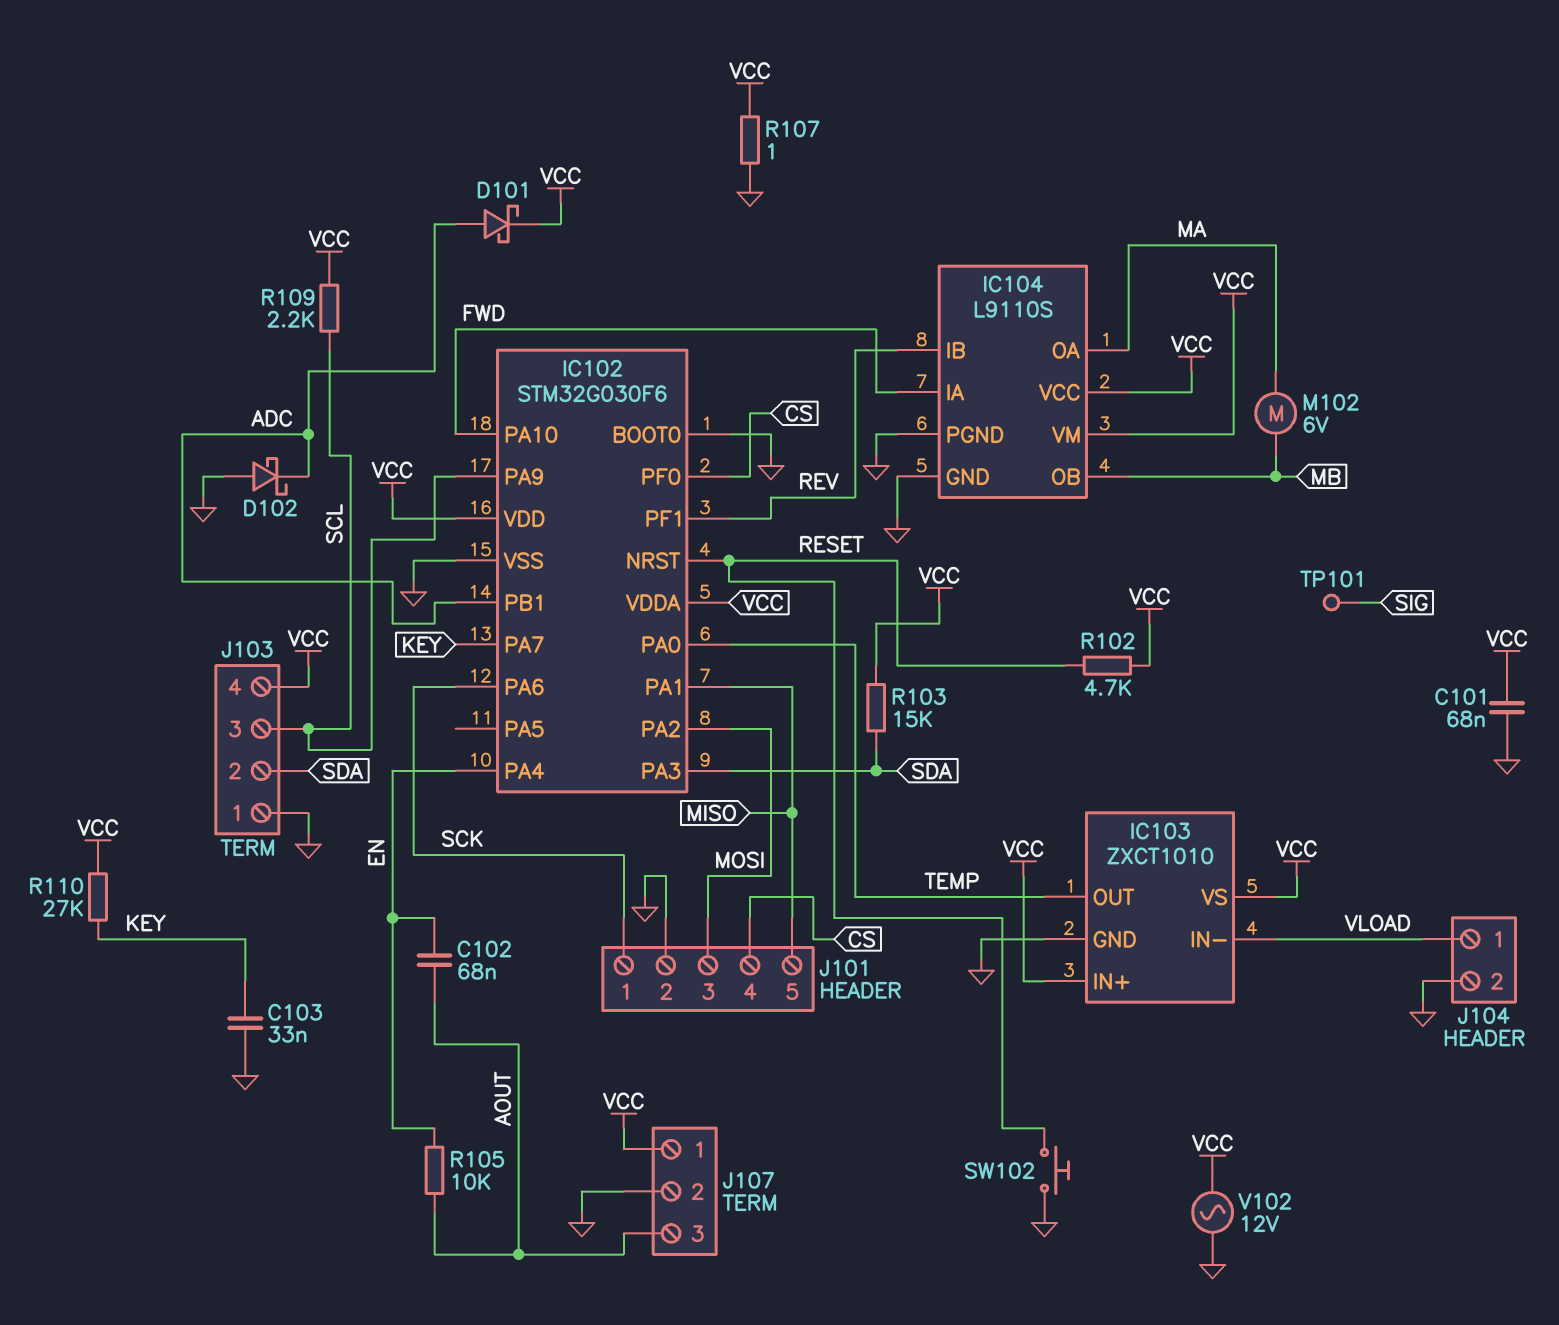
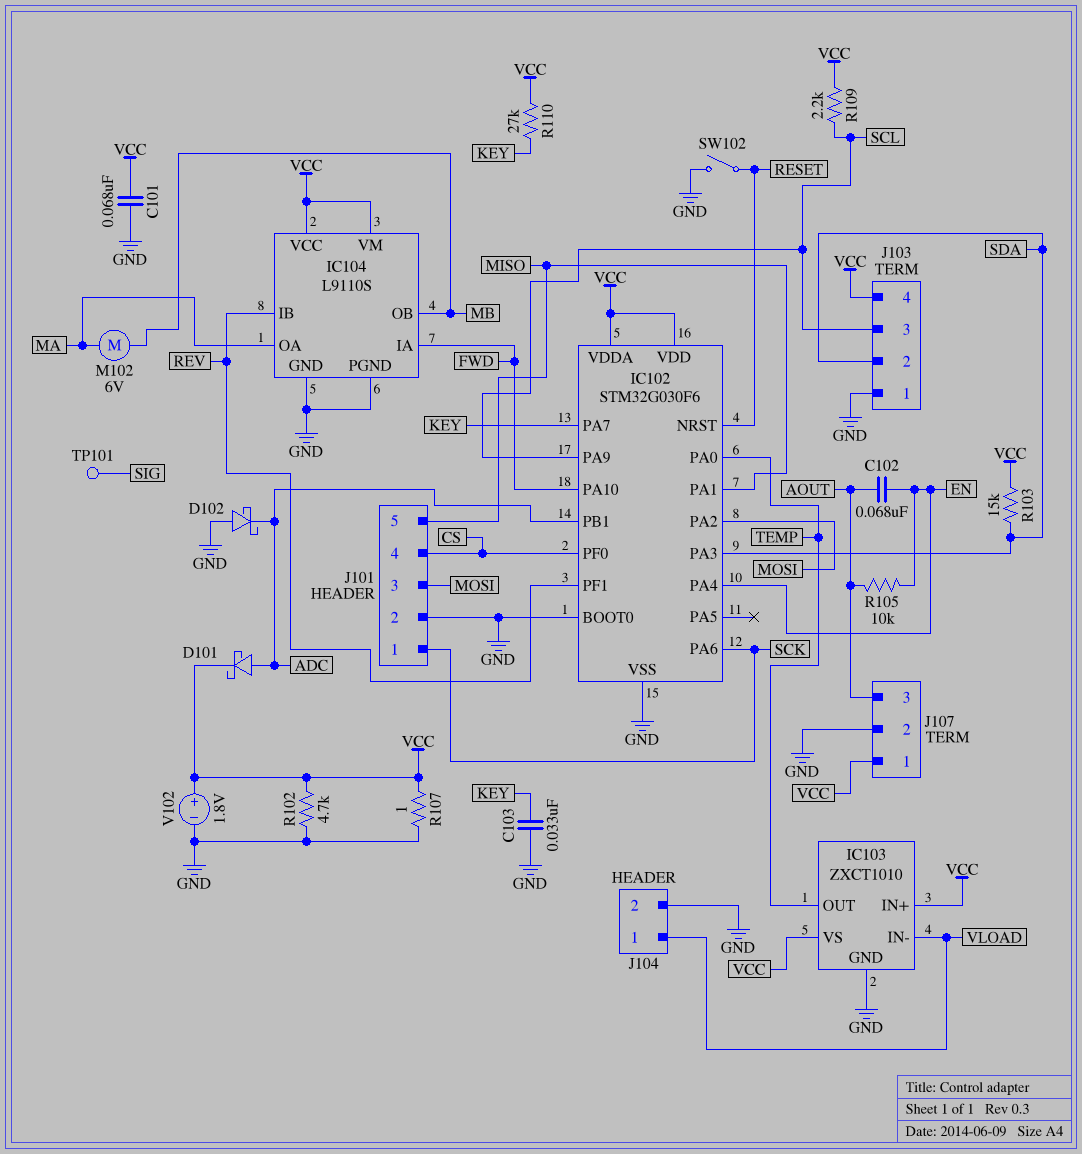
R102: 4.7k (RESET, VCC) -> 4.7k (GND, VCC)
SW102: button (GND, RESET) -> switch (GND, RESET)
V102: AC 12V (GND, VCC) -> 1.8V (plus VCC, minus GND)

